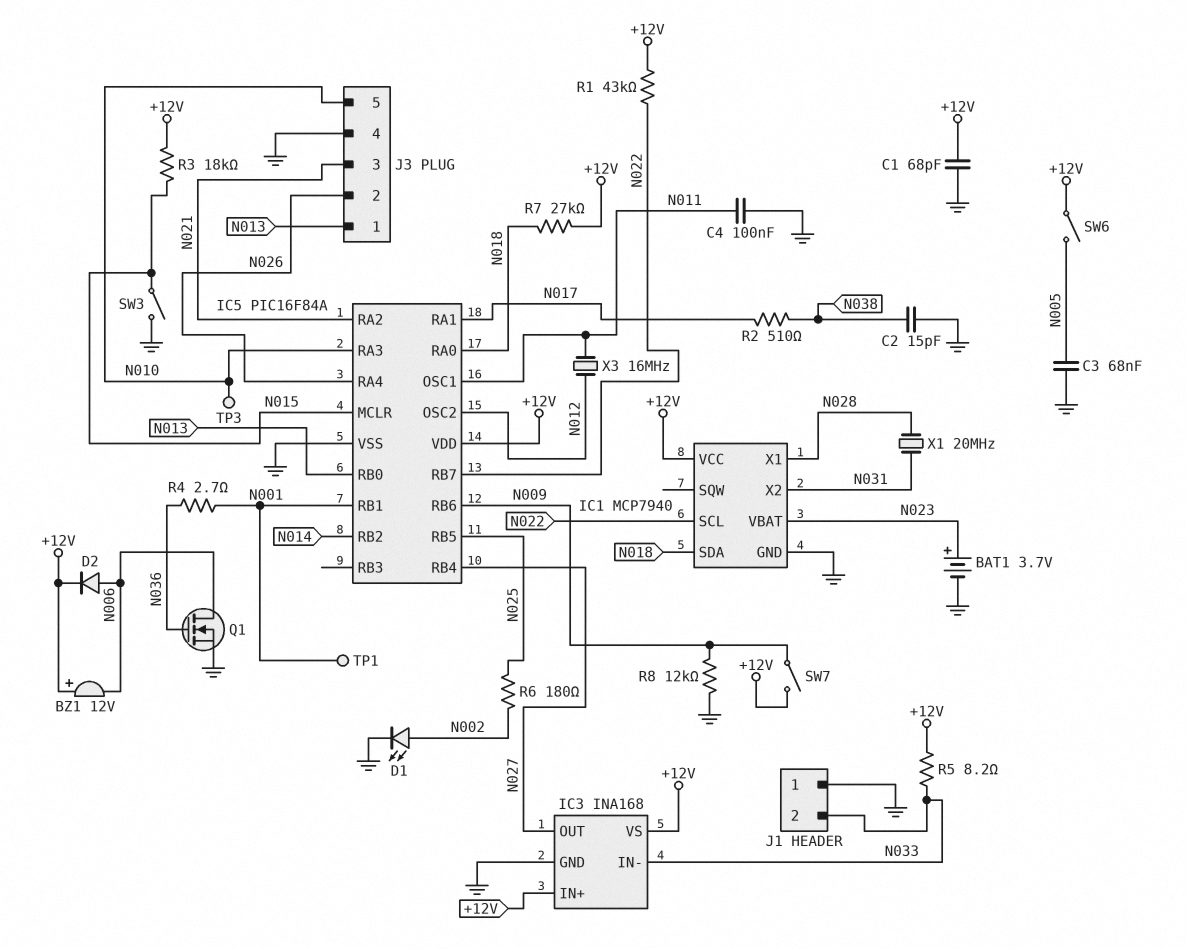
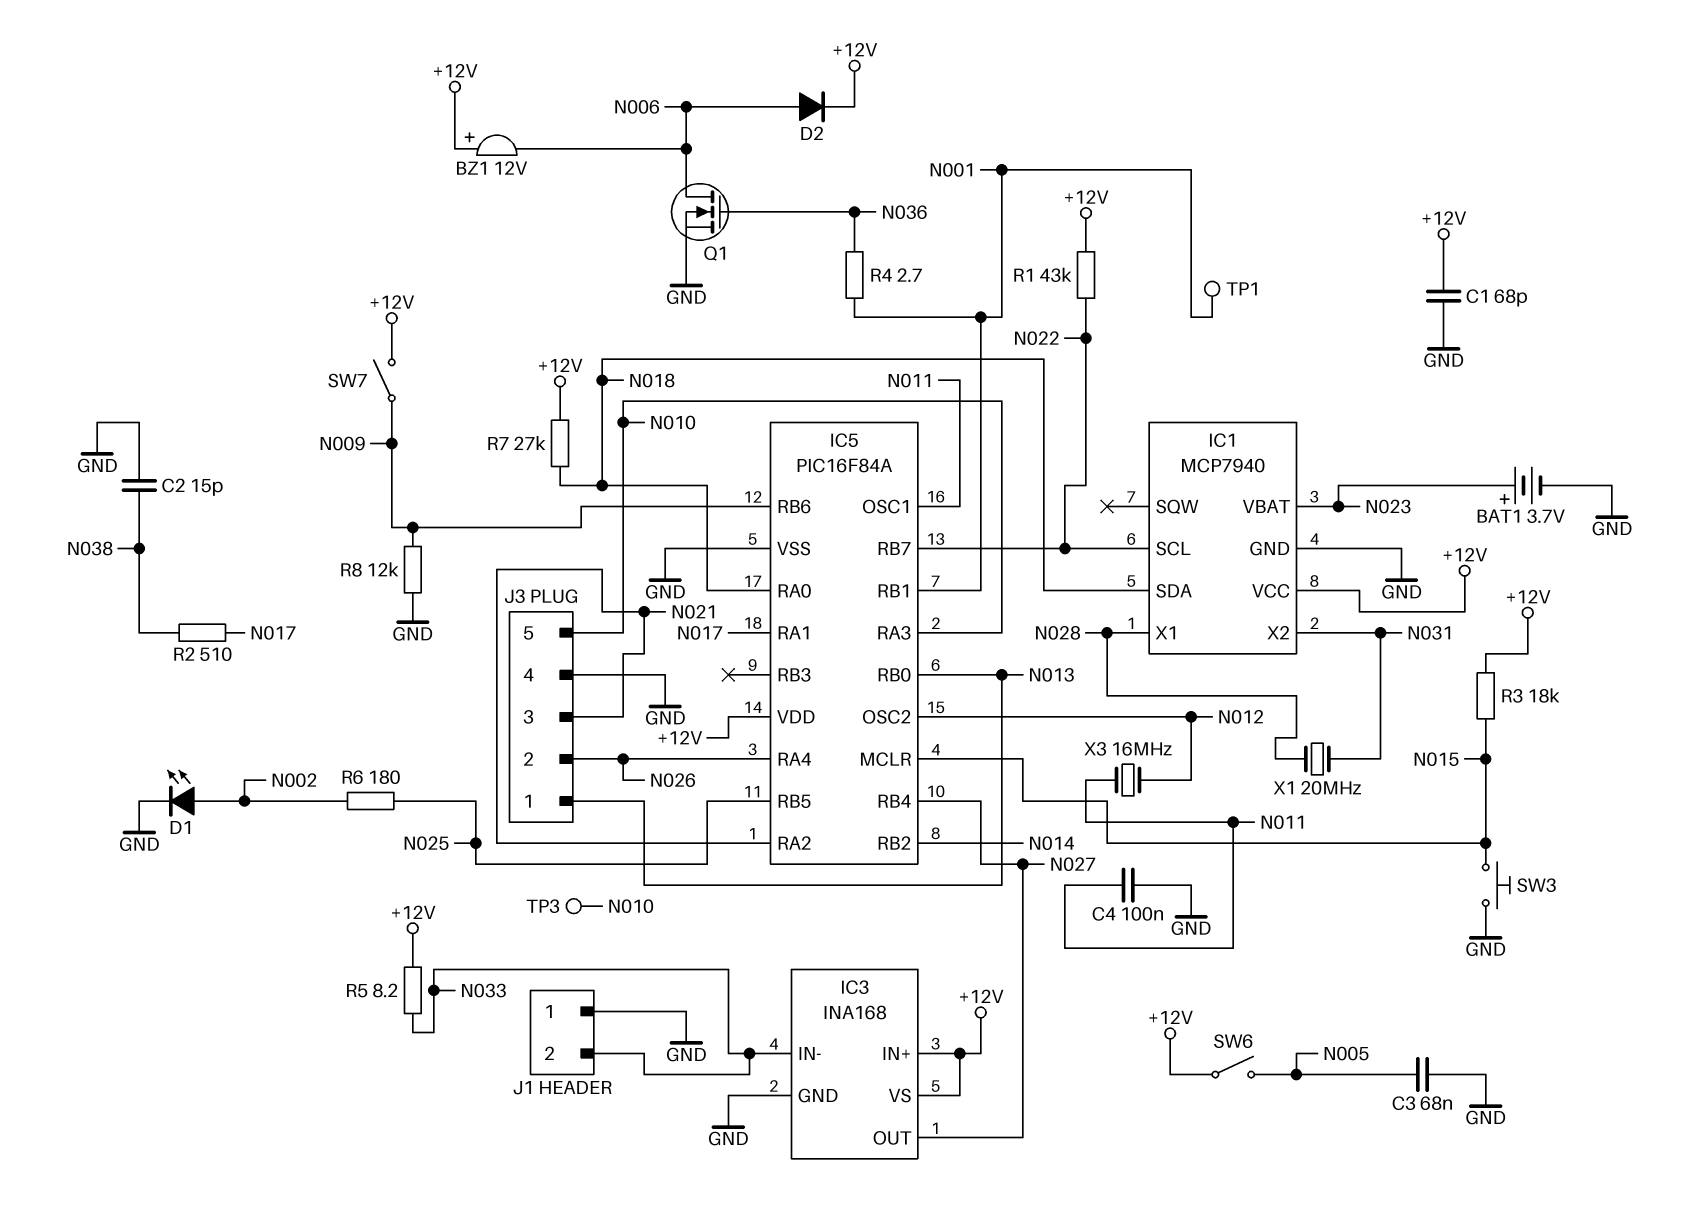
SW3: switch (GND, N015) -> button (GND, N015)

